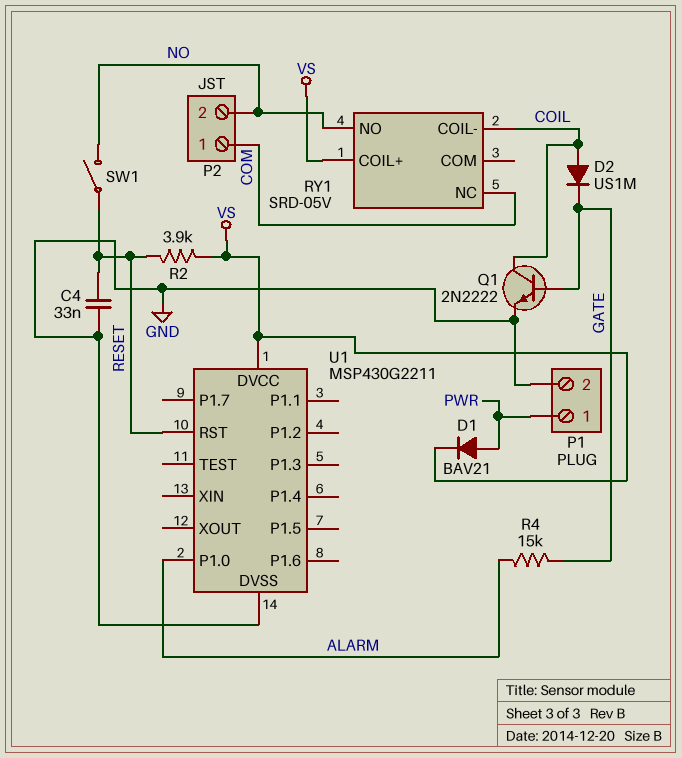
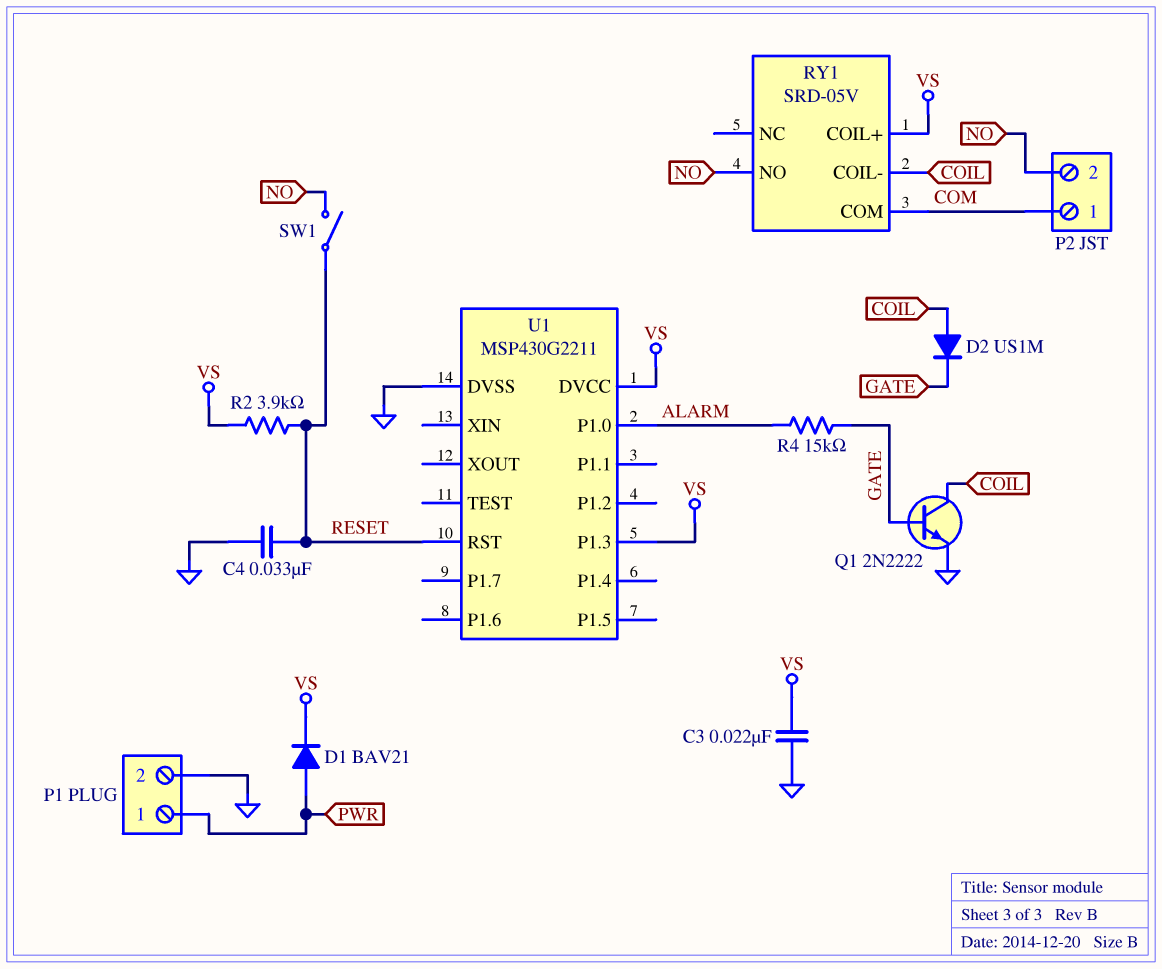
C3: none -> 22nF (GND, VS)
RY1 pin COM: none -> COM
RY1 pin NC: COM -> none
U1 pin P1.3: none -> VS

